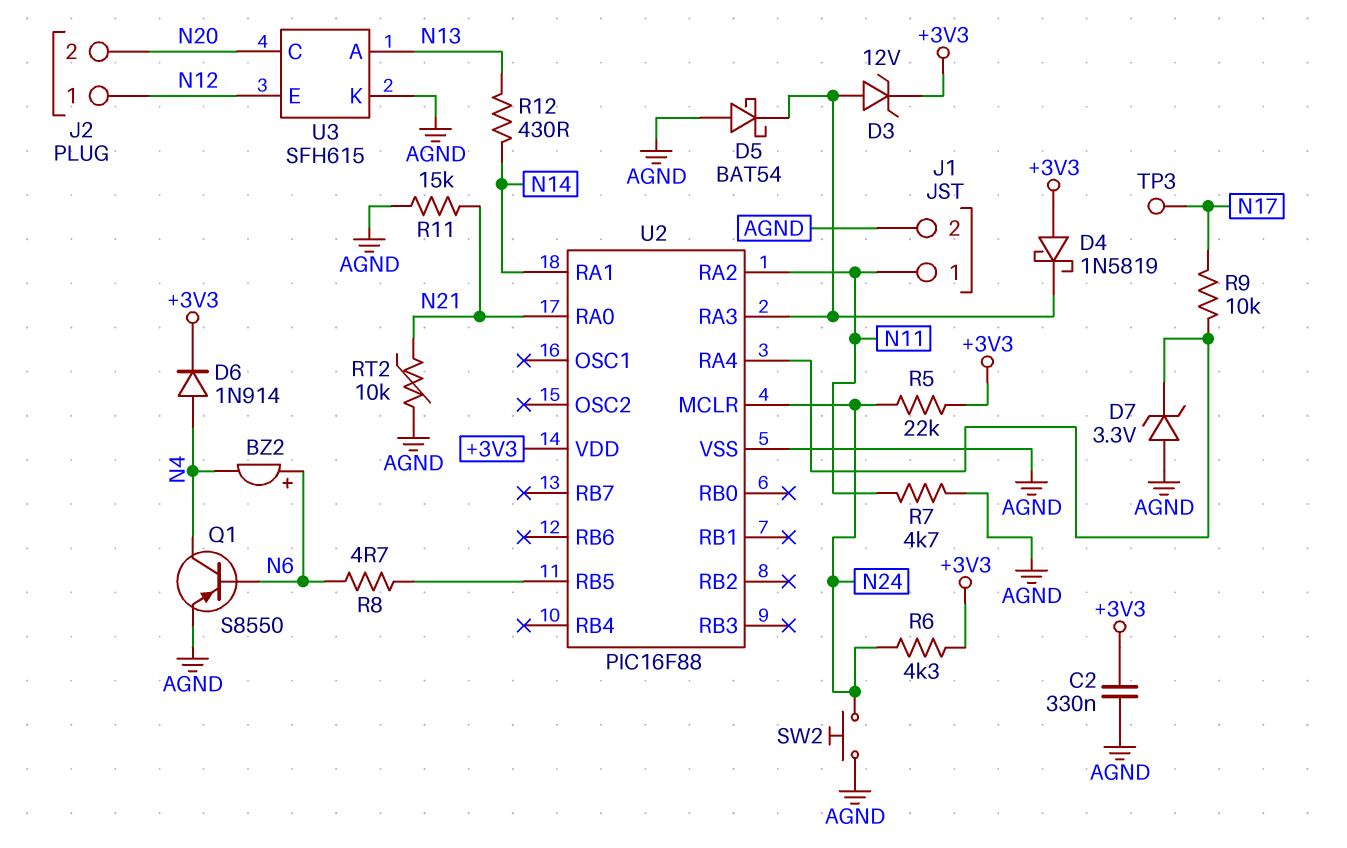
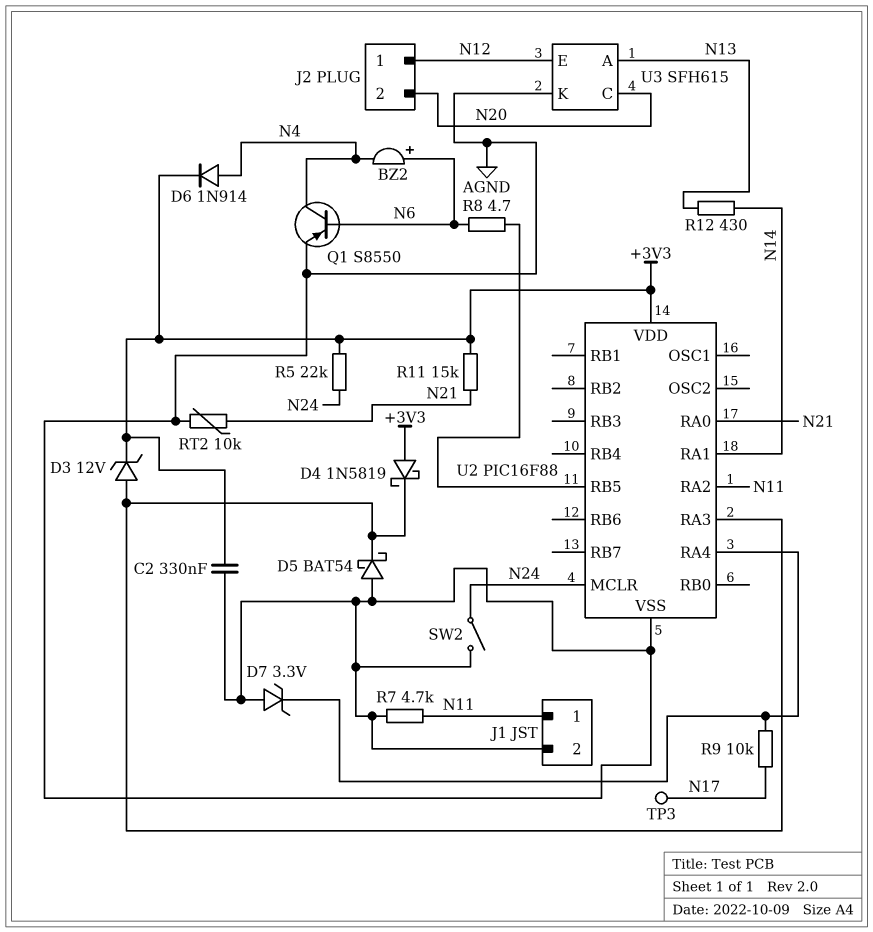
R6: 4.3k (+3V3, N24) -> none
R11: 15k (AGND, N21) -> 15k (+3V3, N21)
SW2: button (AGND, N24) -> switch (AGND, N24)

